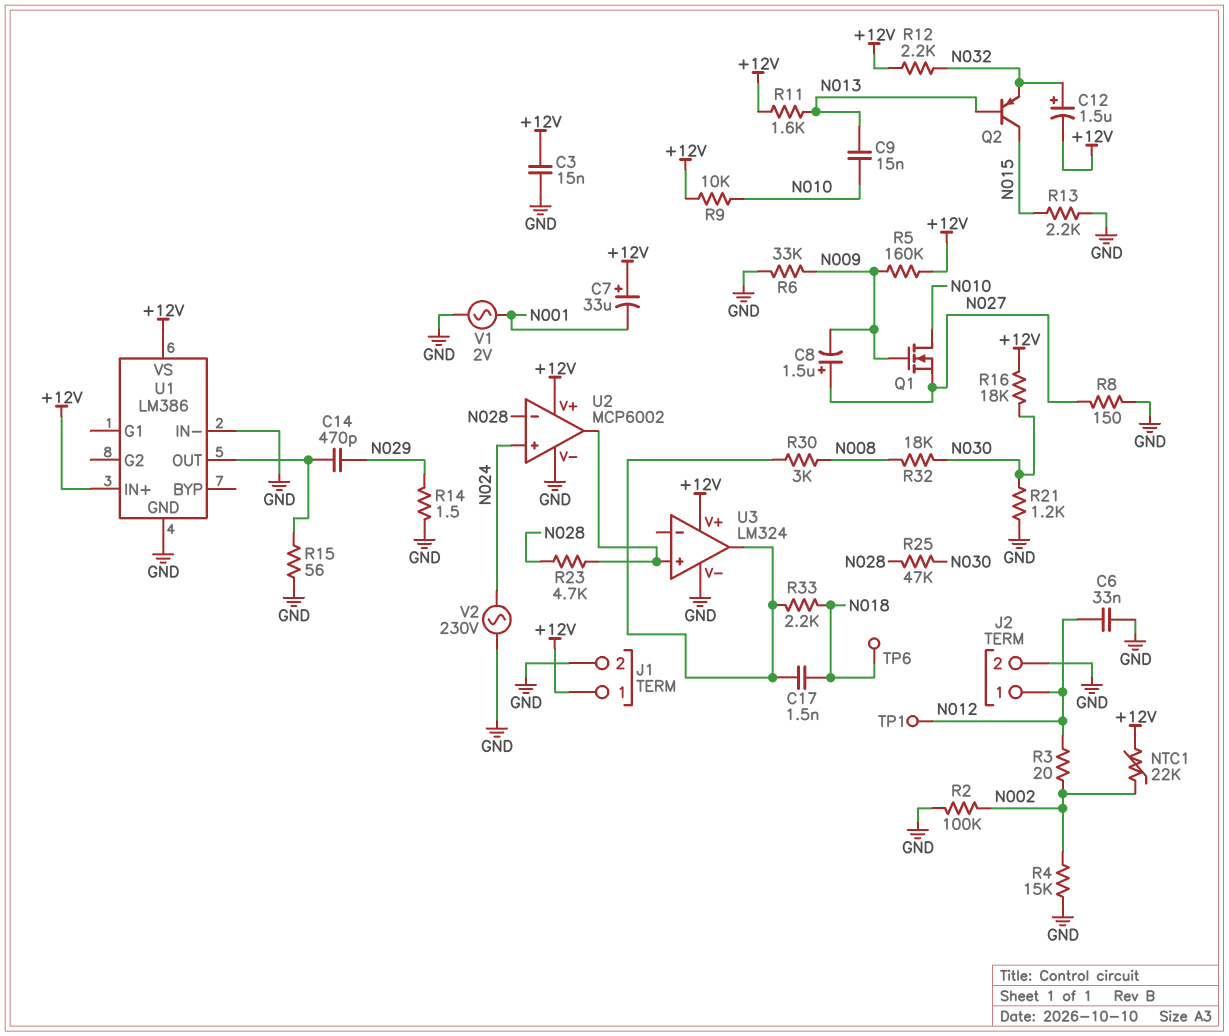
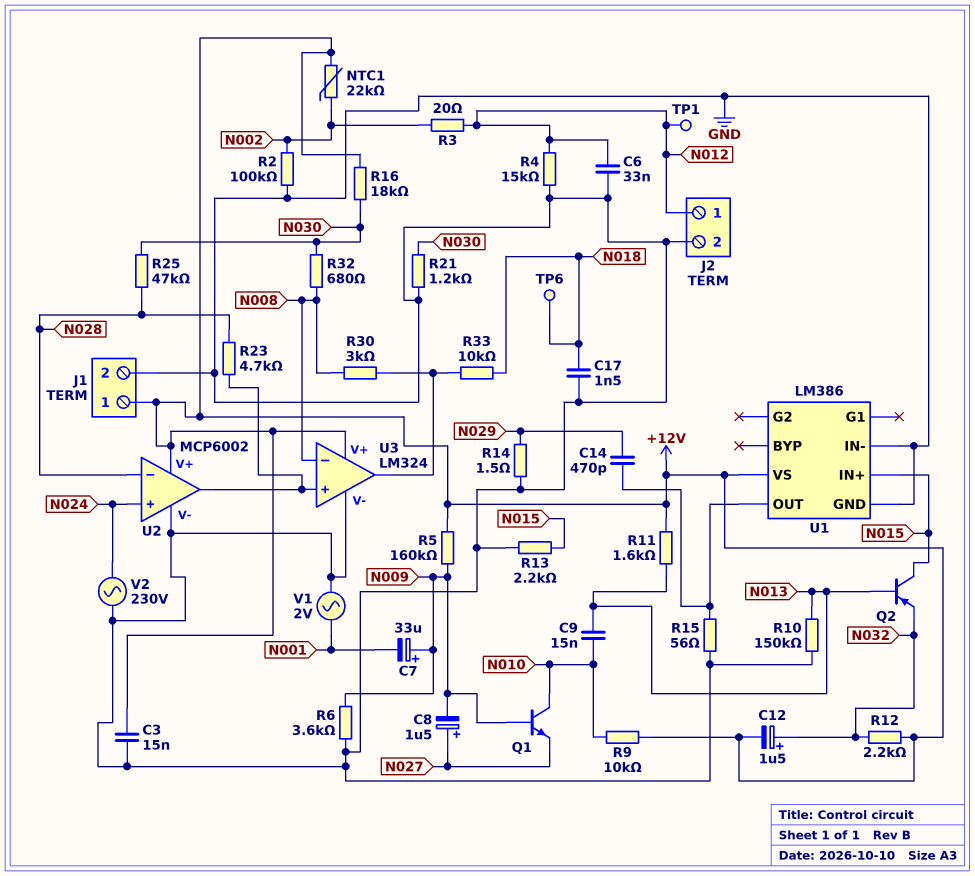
C7: 33uF (plus +12V, minus N001) -> 33uF (plus N009, minus N001)
C17: 1.5nF (N018, U3/out) -> 1.5nF (GND, N018)
Q1: NMOS (G N009, D N010, S N027) -> NPN (B N009, C N010, E N027)
R4: 15k (GND, N002) -> 15k (GND, N012)
R6: 33k (GND, N009) -> 3.6k (GND, N009)
R8: 150 (GND, N027) -> none
R10: none -> 150k (GND, N013)
R32: 18k (N008, N030) -> 680 (N008, N030)
R33: 2.2k (N018, U3/out) -> 10k (N018, U3/out)
U1 pin IN+: +12V -> N015
U3 pin in-: none -> N008

